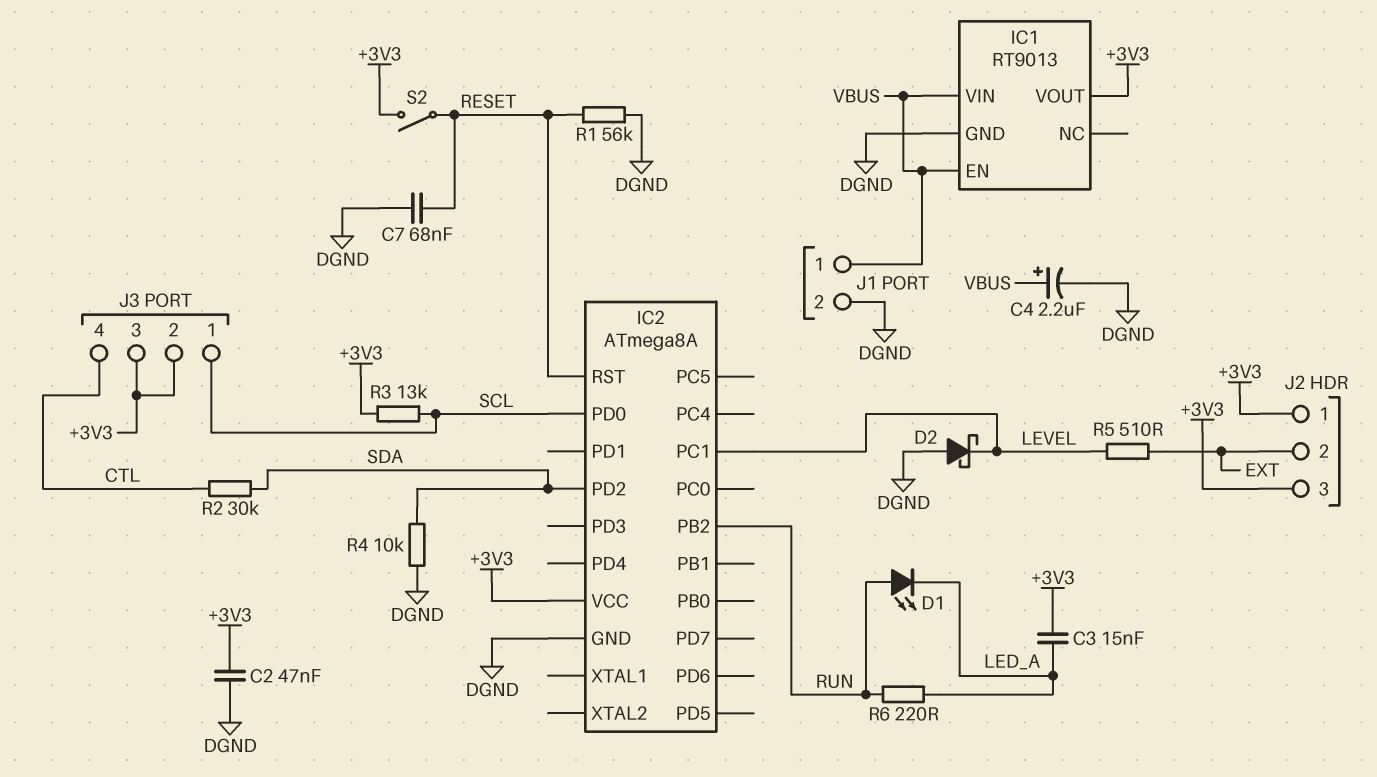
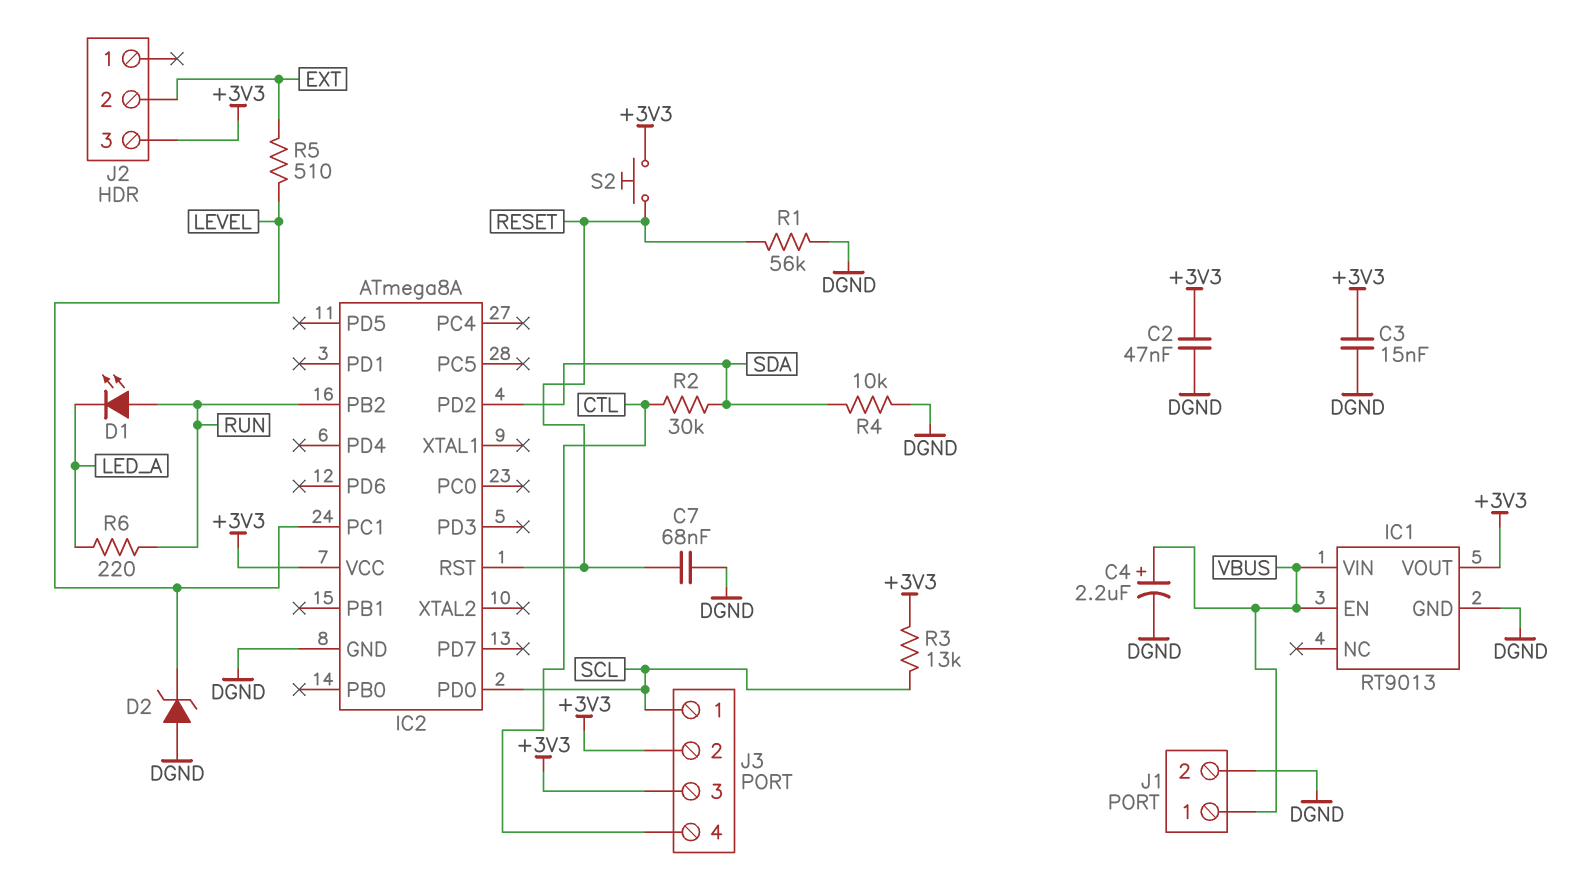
C3: 15nF (+3V3, LED_A) -> 15nF (+3V3, DGND)
D2: schottky (A DGND, K LEVEL) -> zener (A DGND, K LEVEL)
J2 pin 1: +3V3 -> none
S2: switch (+3V3, RESET) -> button (+3V3, RESET)

